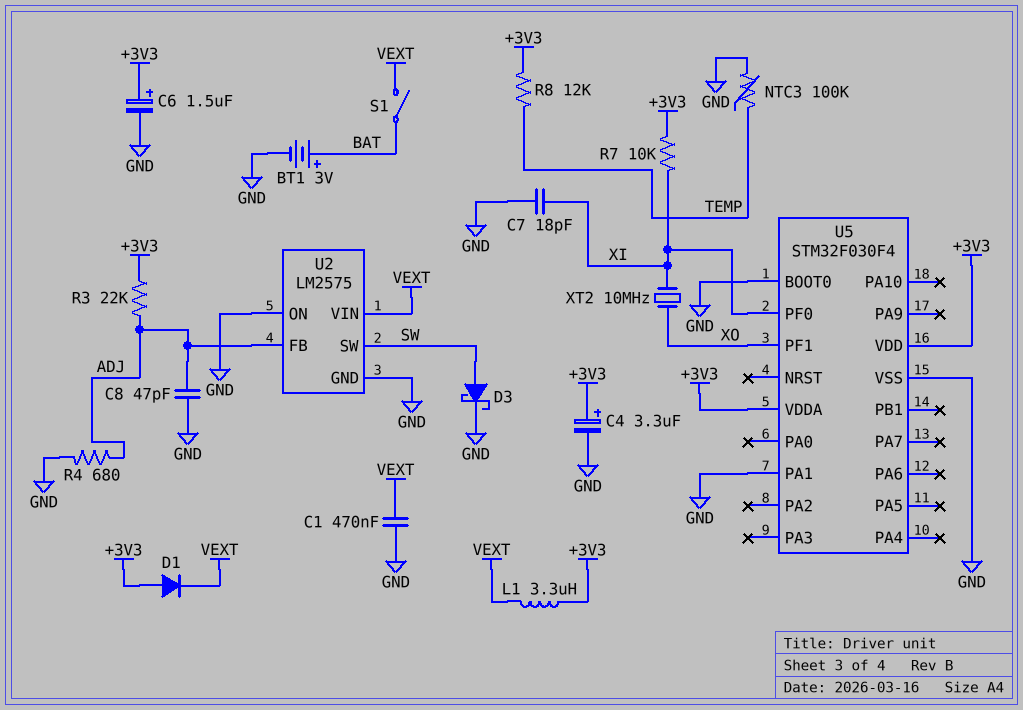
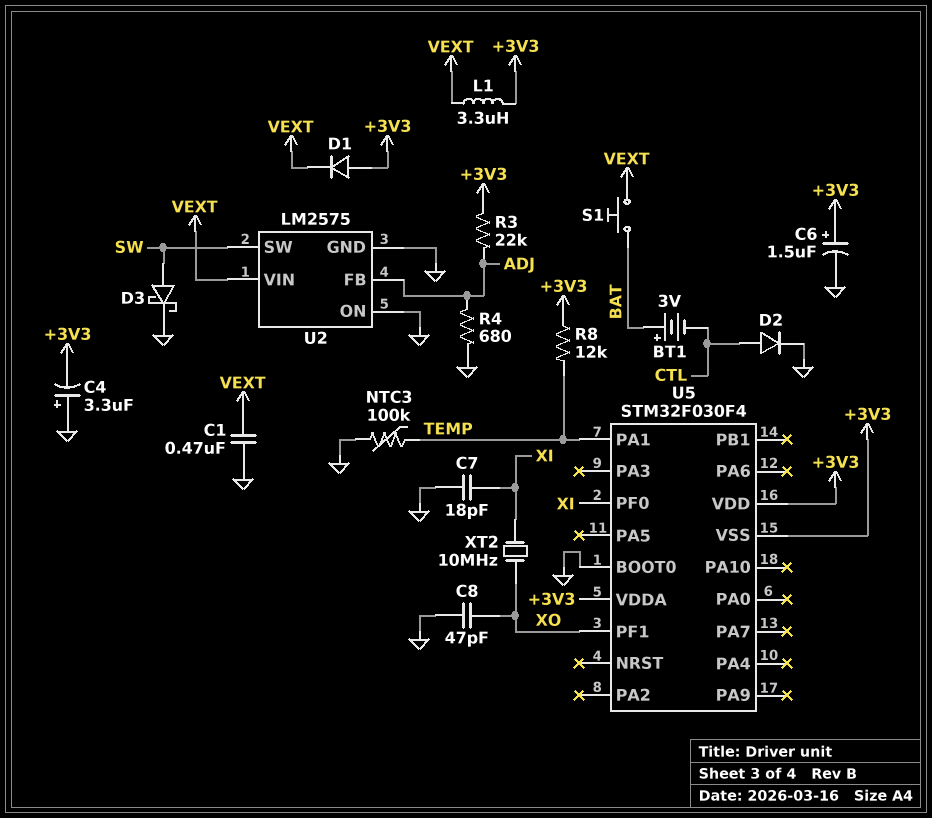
BT1: 3V (plus BAT, minus GND) -> 3V (plus BAT, minus CTL)
C4: 3.3uF (plus +3V3, minus GND) -> 3.3uF (plus GND, minus +3V3)
C8: 47pF (ADJ, GND) -> 47pF (GND, XO)
D2: none -> diode (A CTL, K GND)
R7: 10k (+3V3, XI) -> none
S1: switch (BAT, VEXT) -> button (BAT, VEXT)
U5 pin PA1: GND -> TEMP
U5 pin VSS: GND -> +3V3

